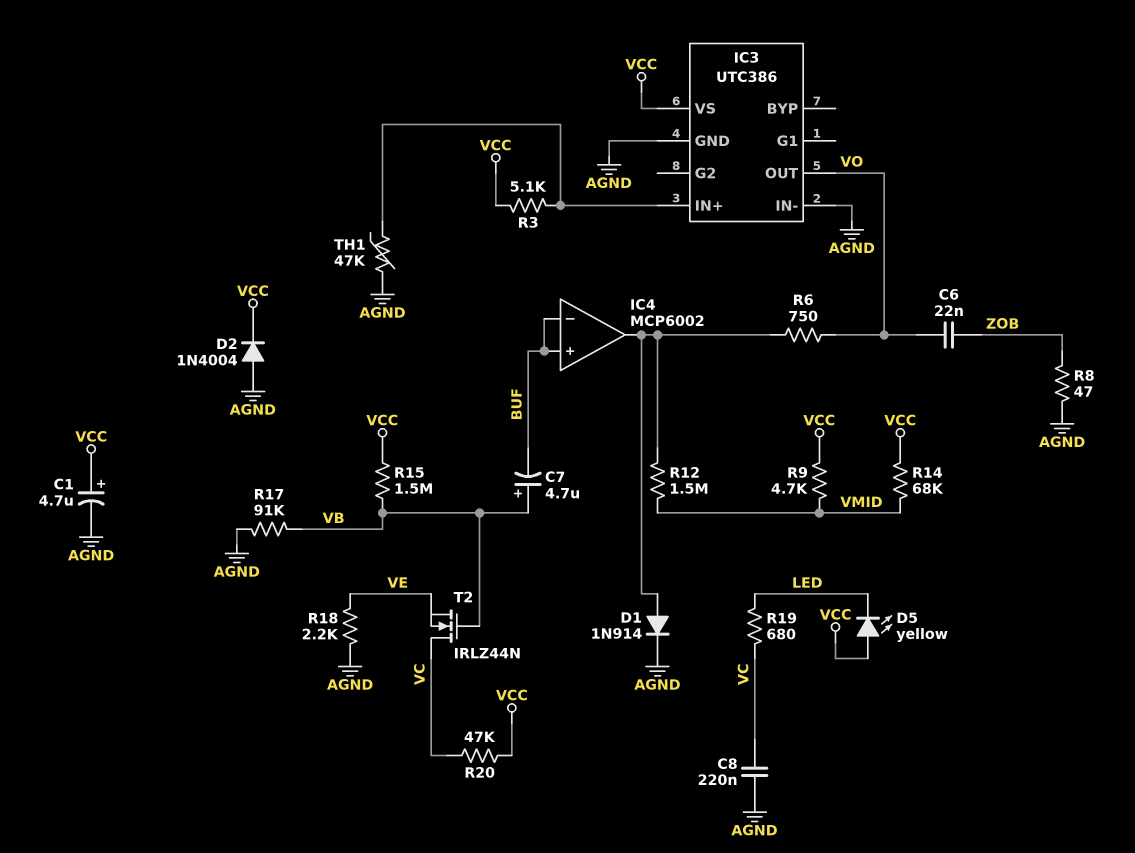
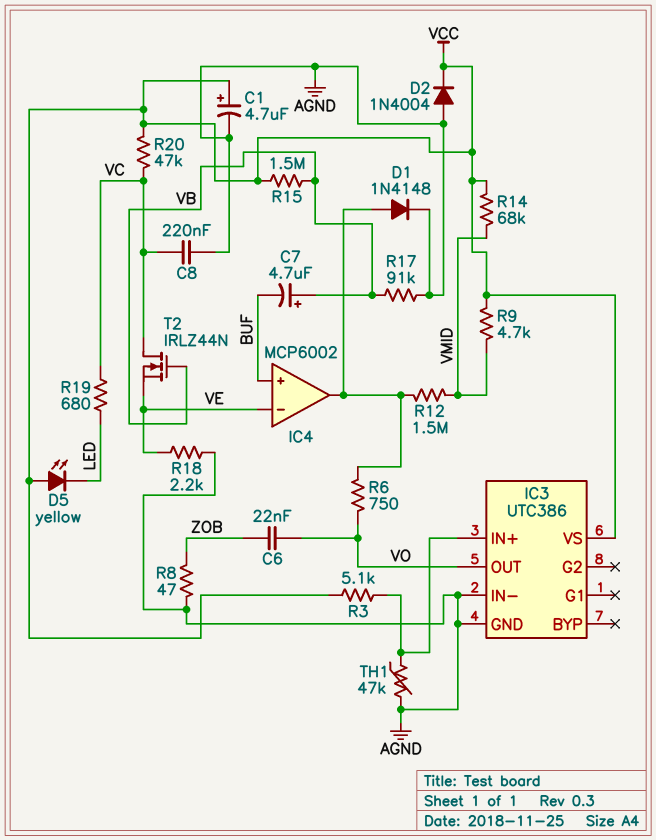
D1: diode 1N914 (A IC4/out, K AGND) -> diode 1N4148 (A IC4/out, K AGND)
IC4 pin in-: BUF -> VE

